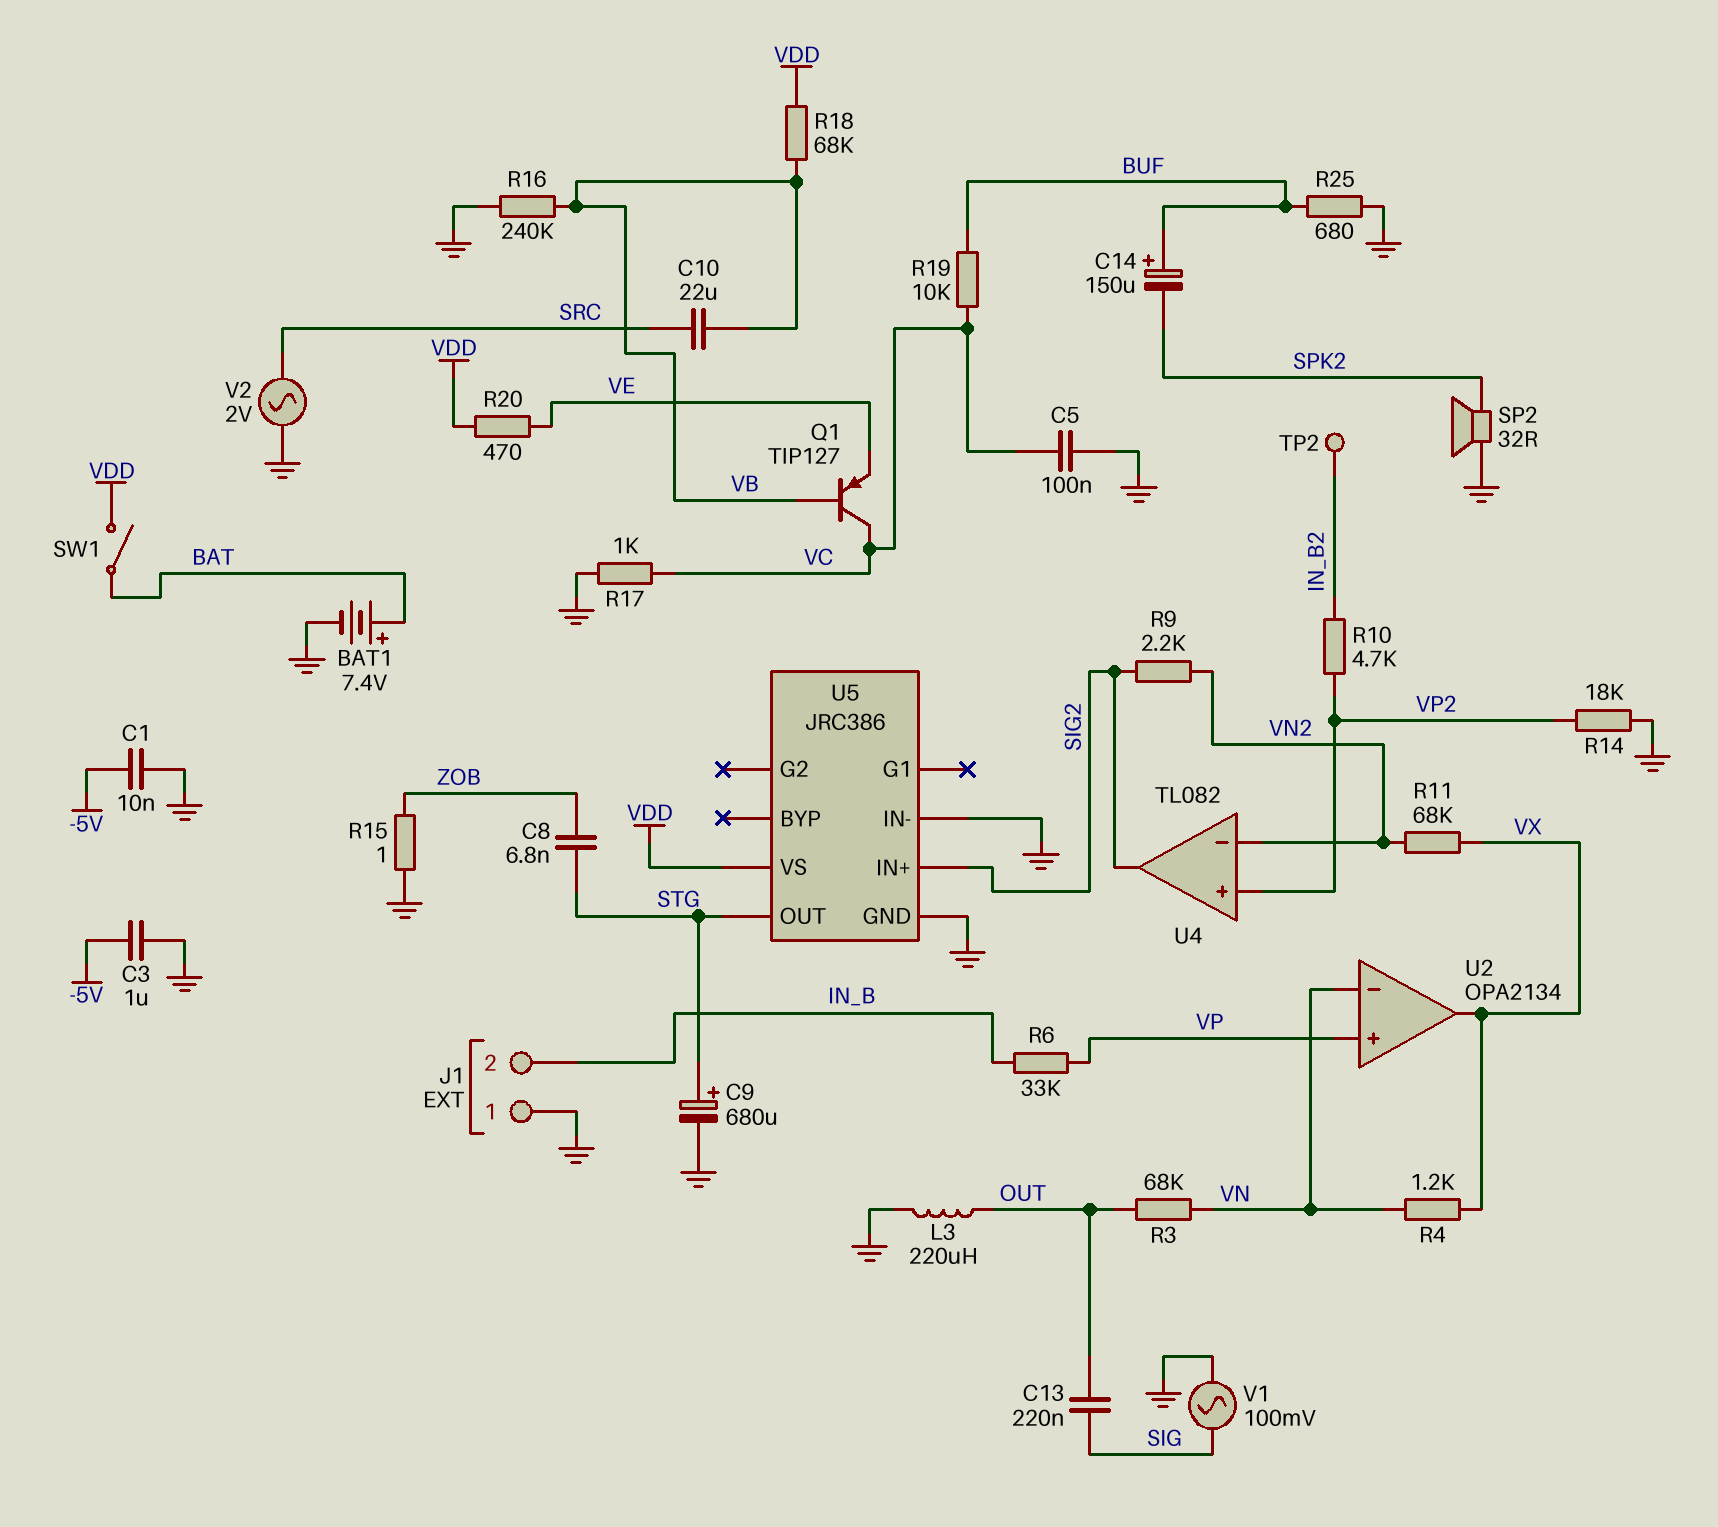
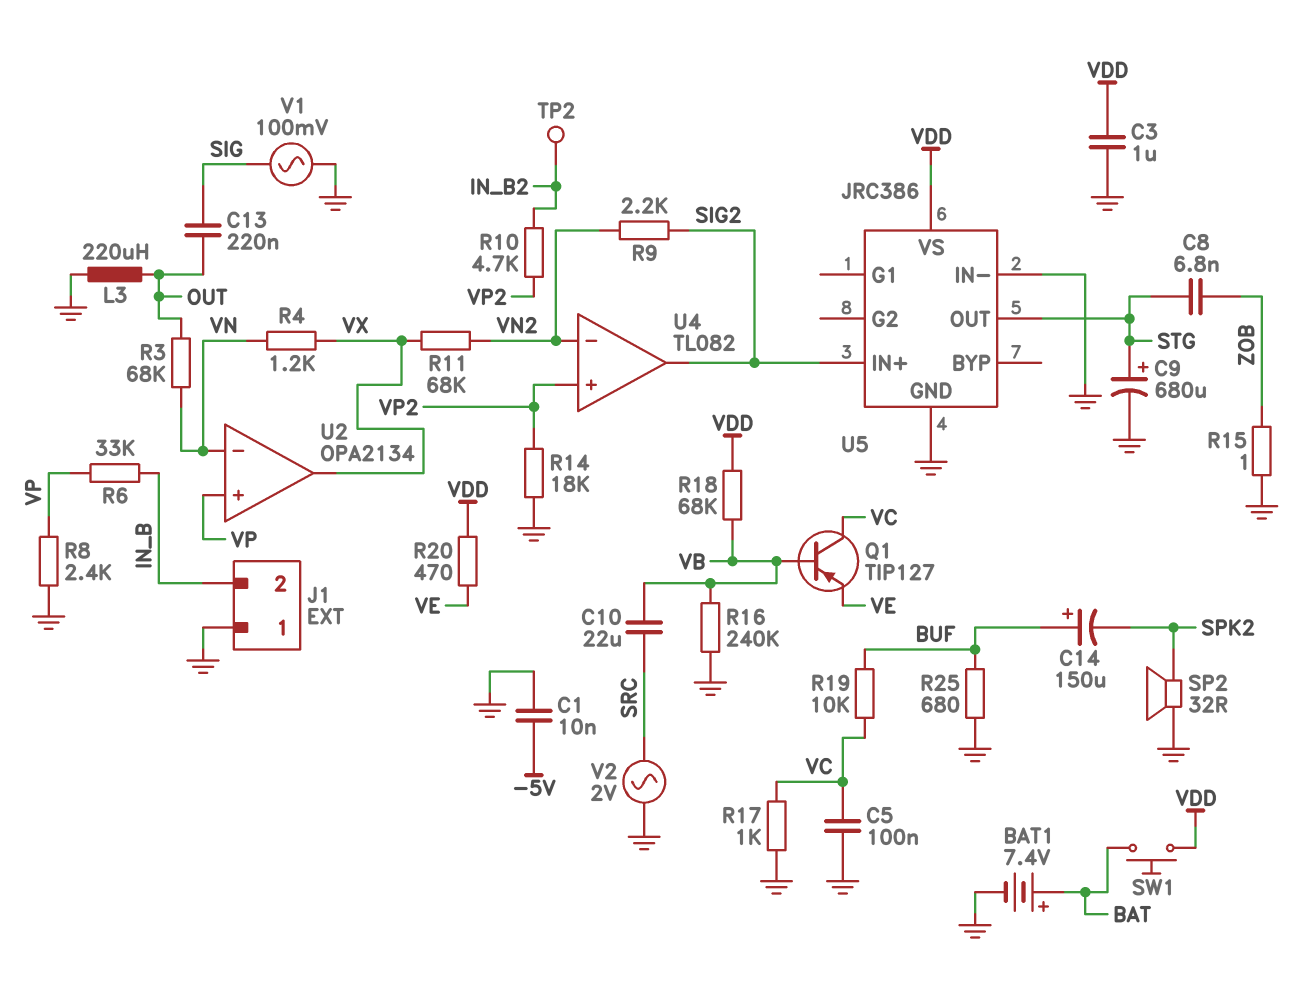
C3: 1uF (-5V, GND) -> 1uF (GND, VDD)
R8: none -> 2.4k (GND, VP)
SW1: switch (BAT, VDD) -> button (BAT, VDD)

